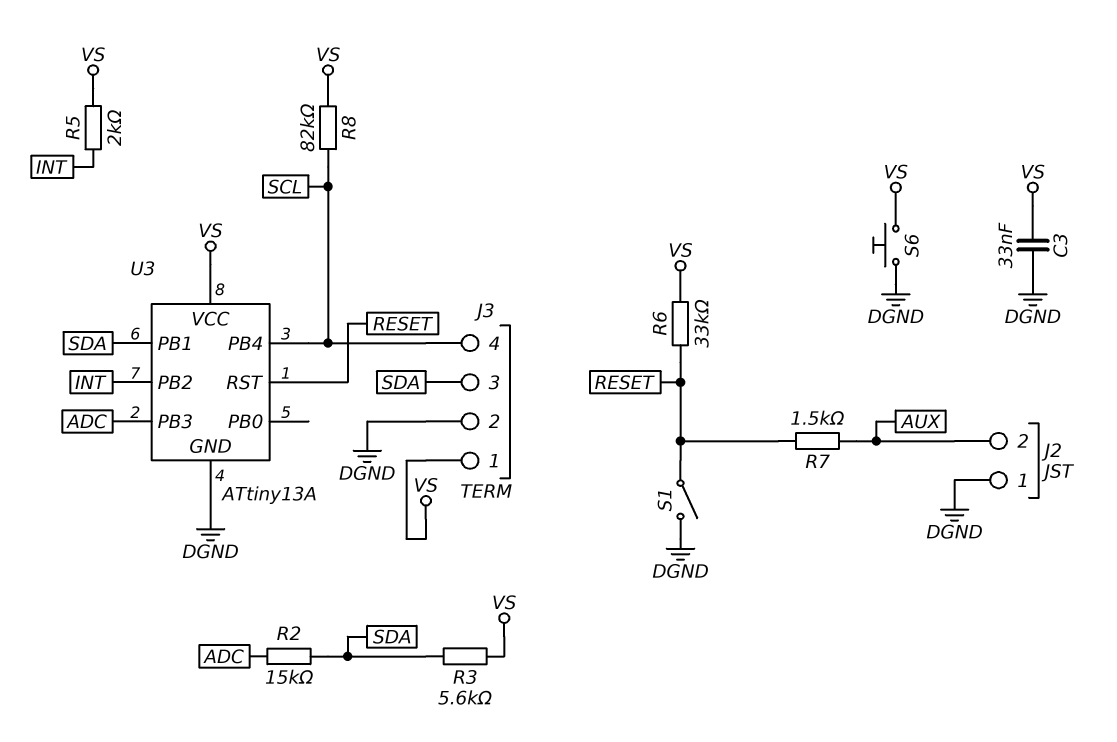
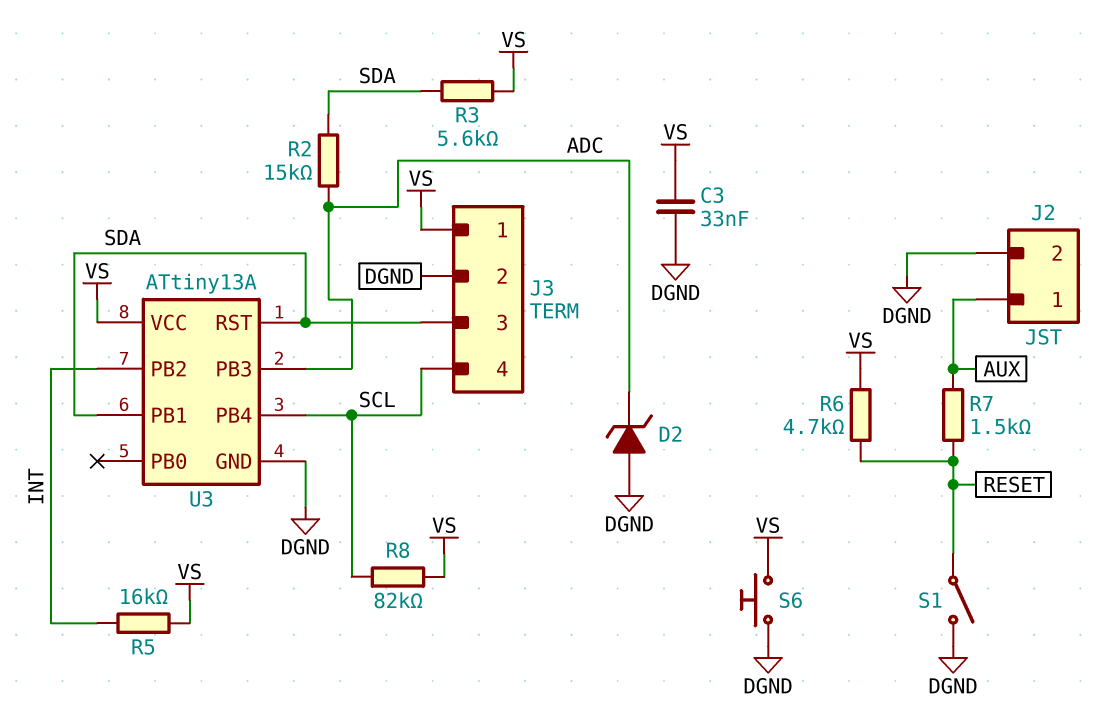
D2: none -> zener (A DGND, K ADC)
J2 pin 1: DGND -> AUX
J2 pin 2: AUX -> DGND
R5: 2k (INT, VS) -> 16k (INT, VS)
R6: 33k (RESET, VS) -> 4.7k (RESET, VS)
U3 pin RST: RESET -> SDA

